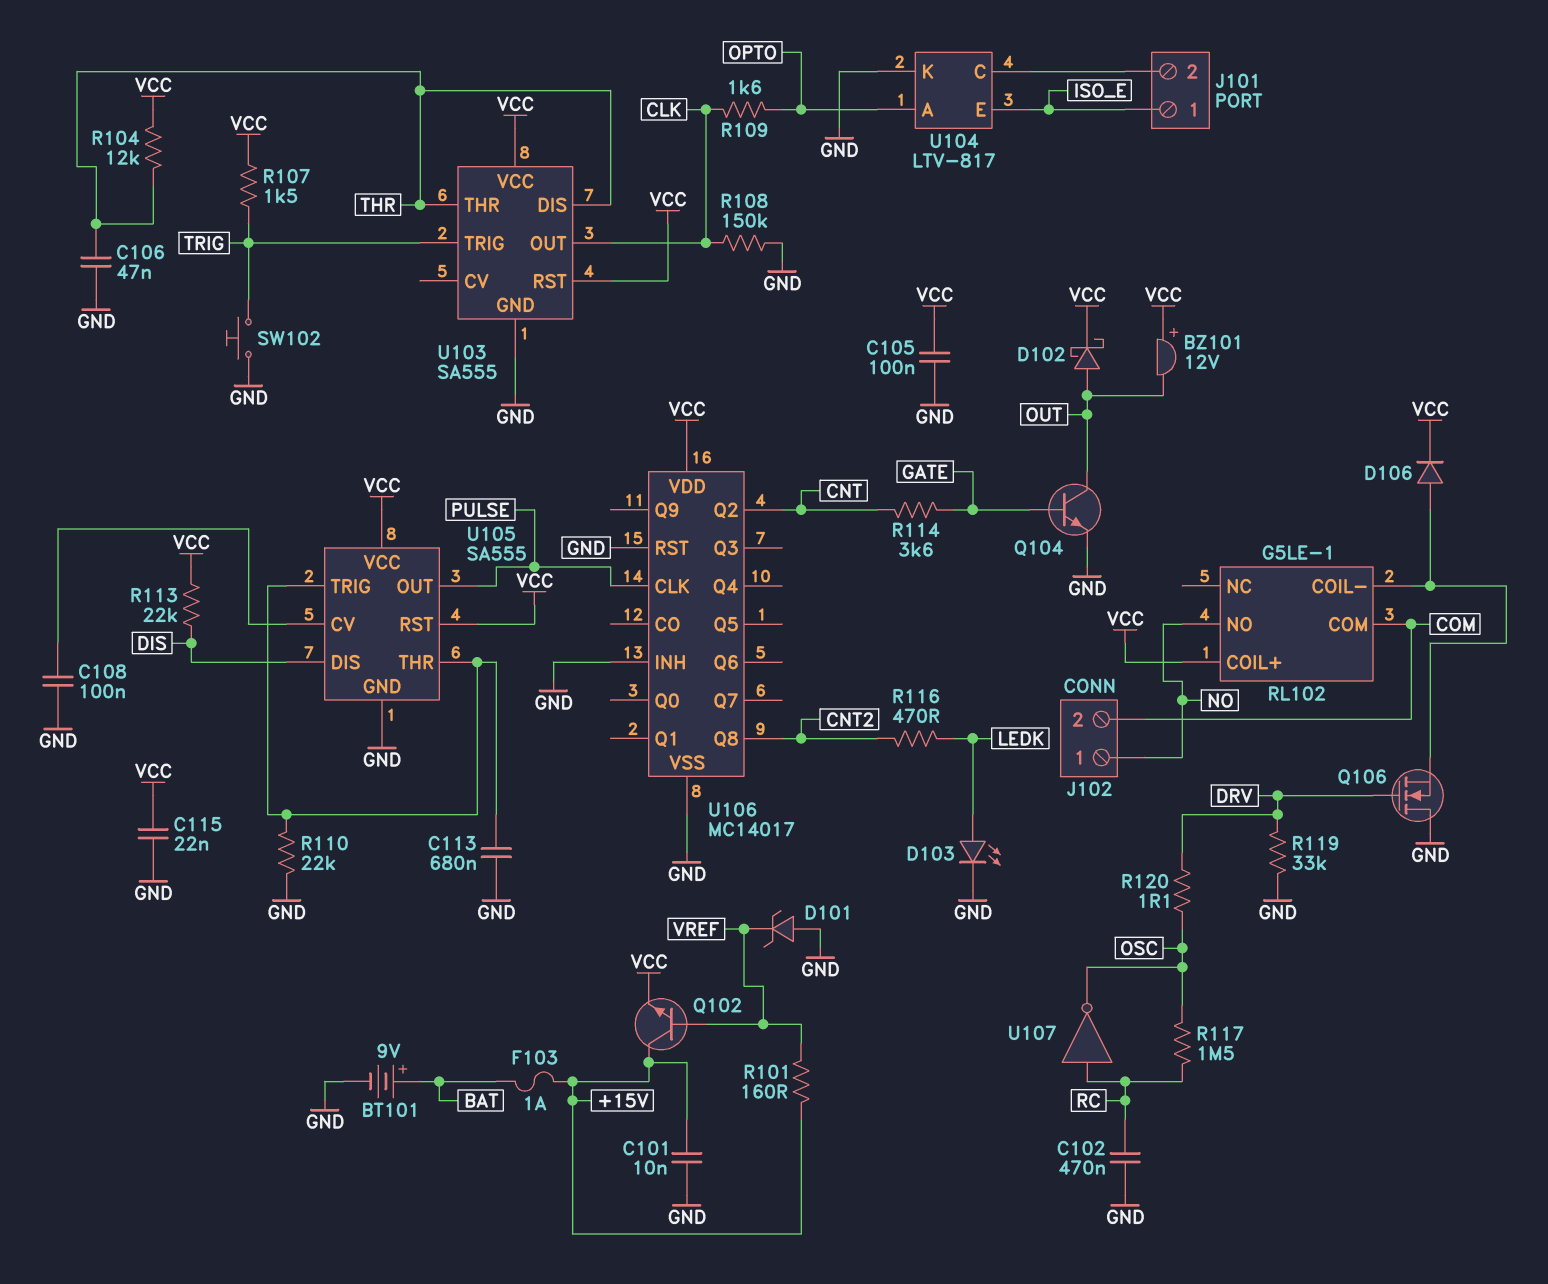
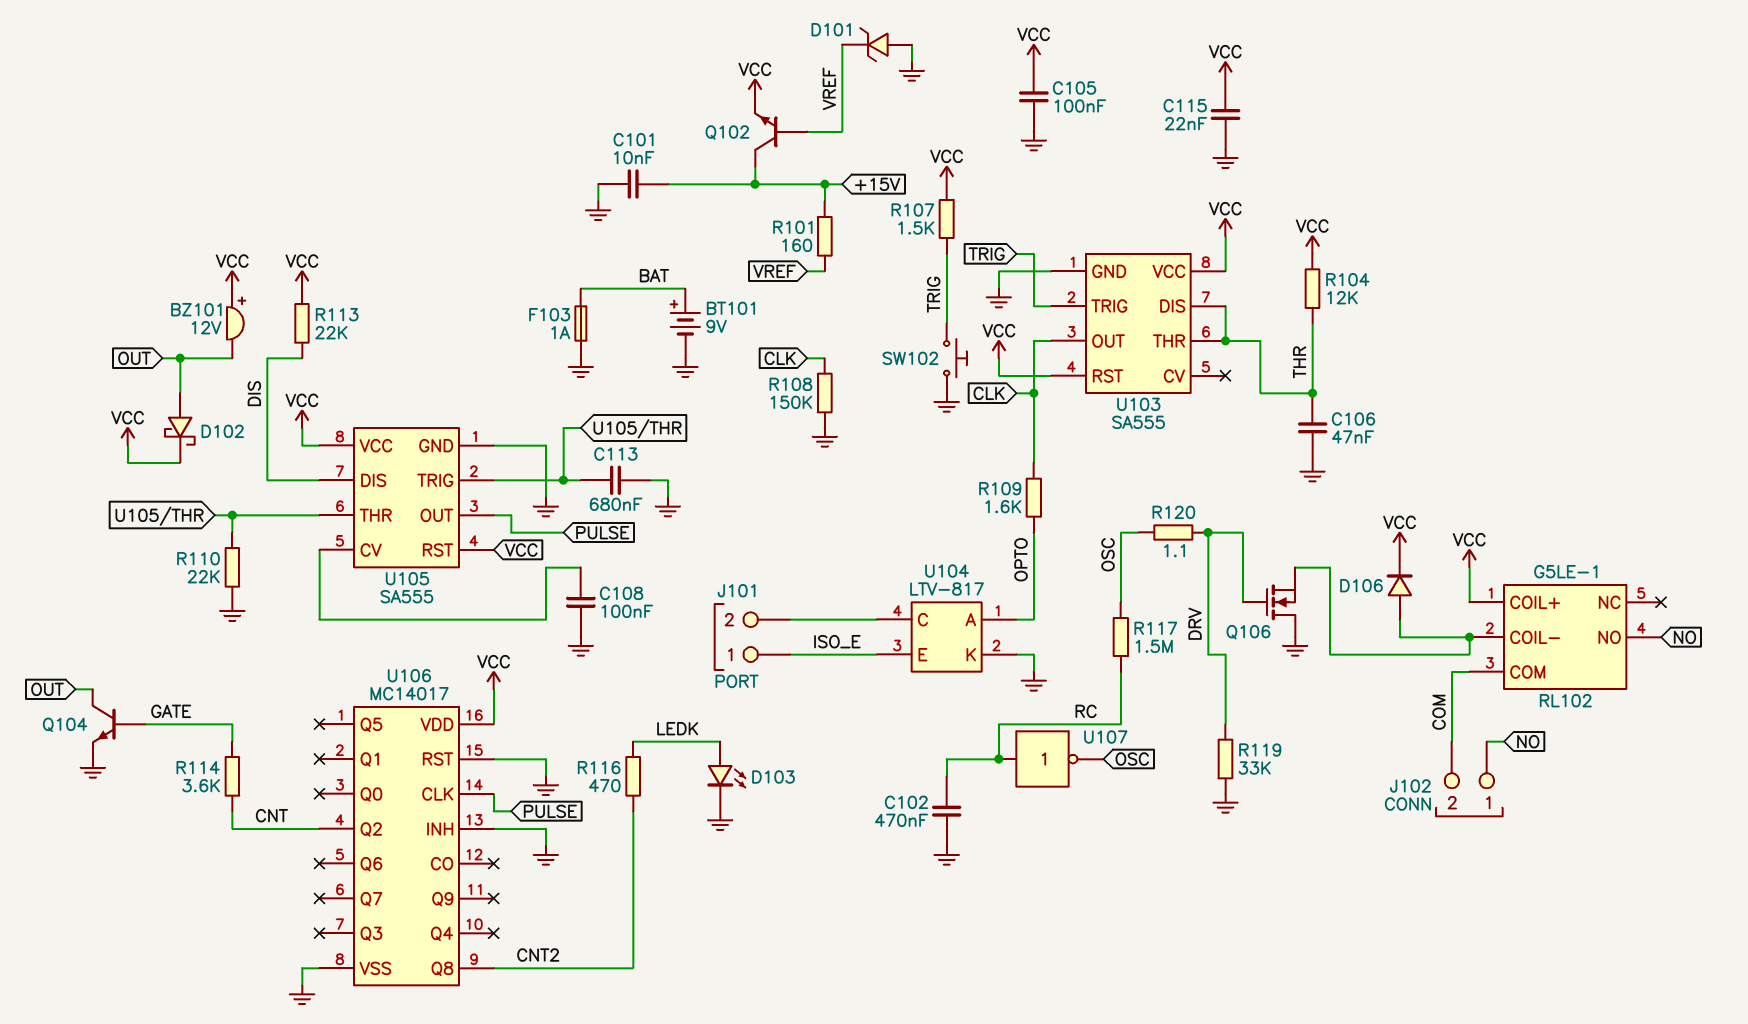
F103: 1A (+15V, BAT) -> 1A (BAT, GND)

